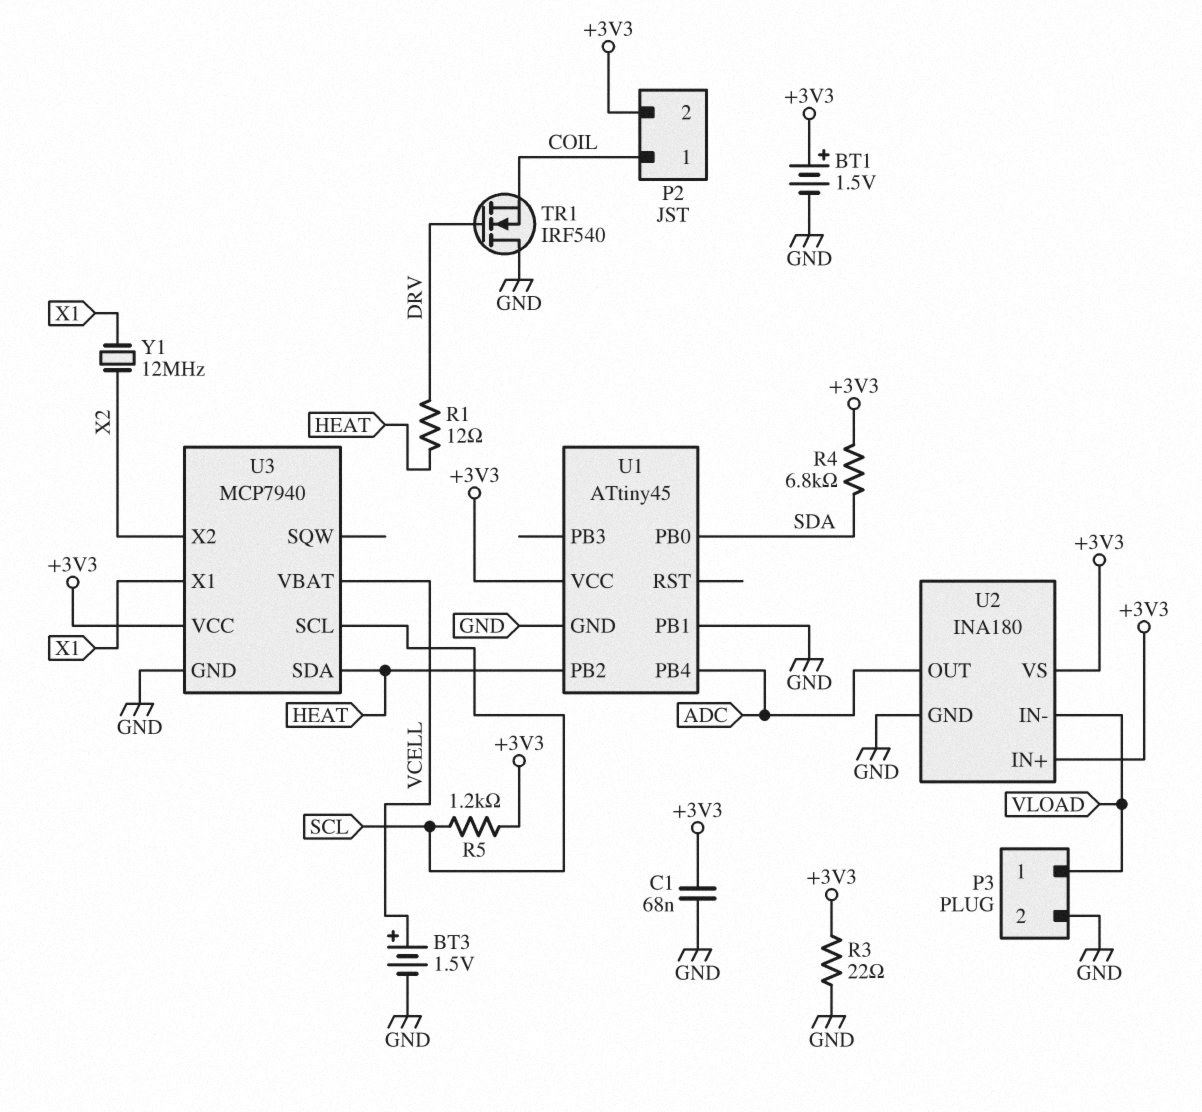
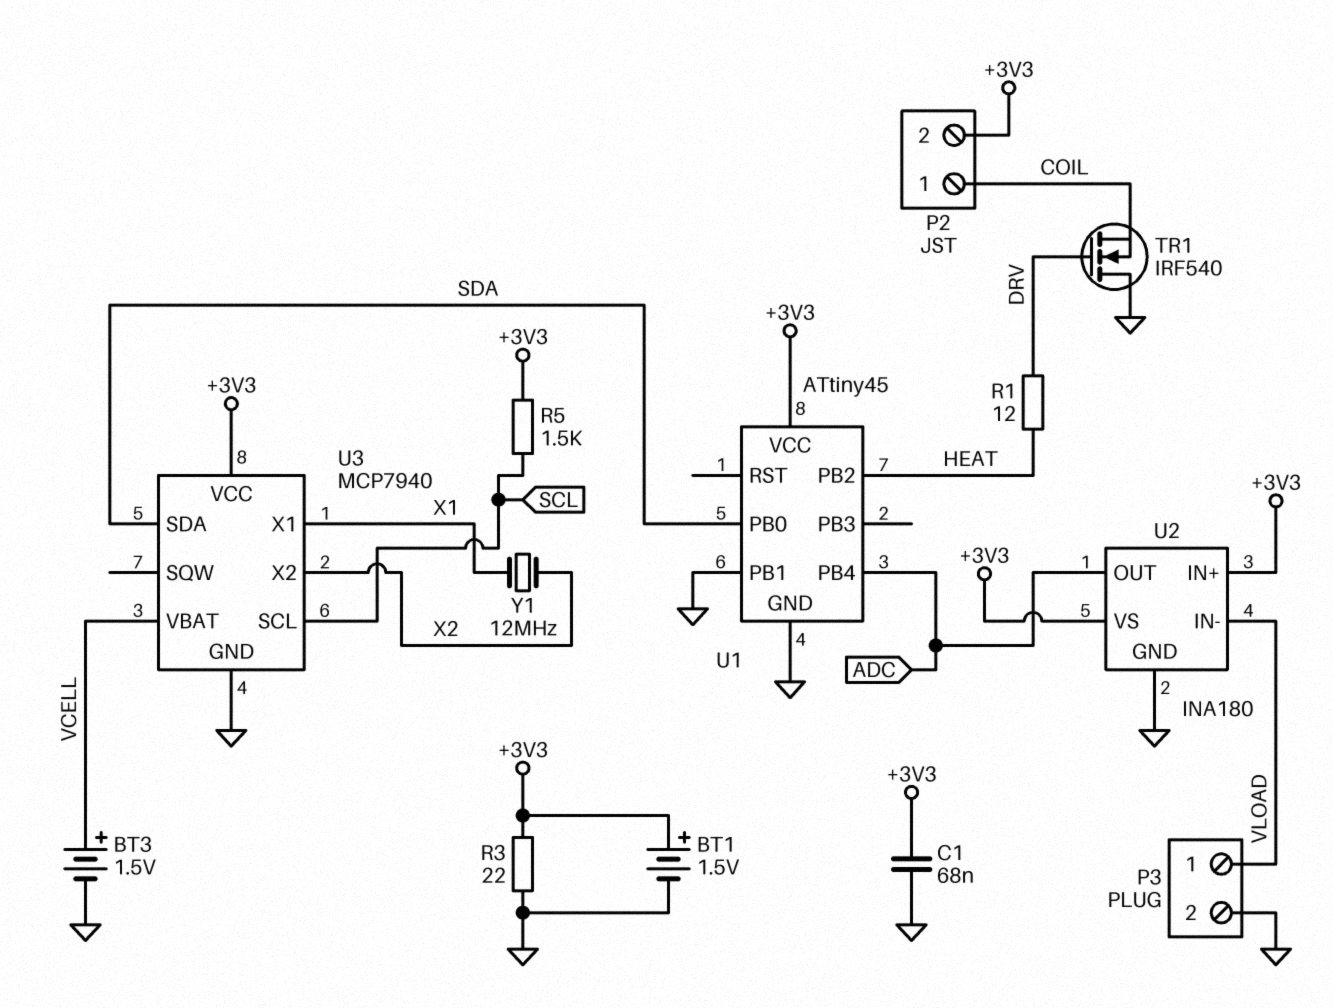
R4: 6.8k (+3V3, SDA) -> none
R5: 1.2k (+3V3, SCL) -> 1.5k (+3V3, SCL)
U3 pin SDA: HEAT -> SDA

